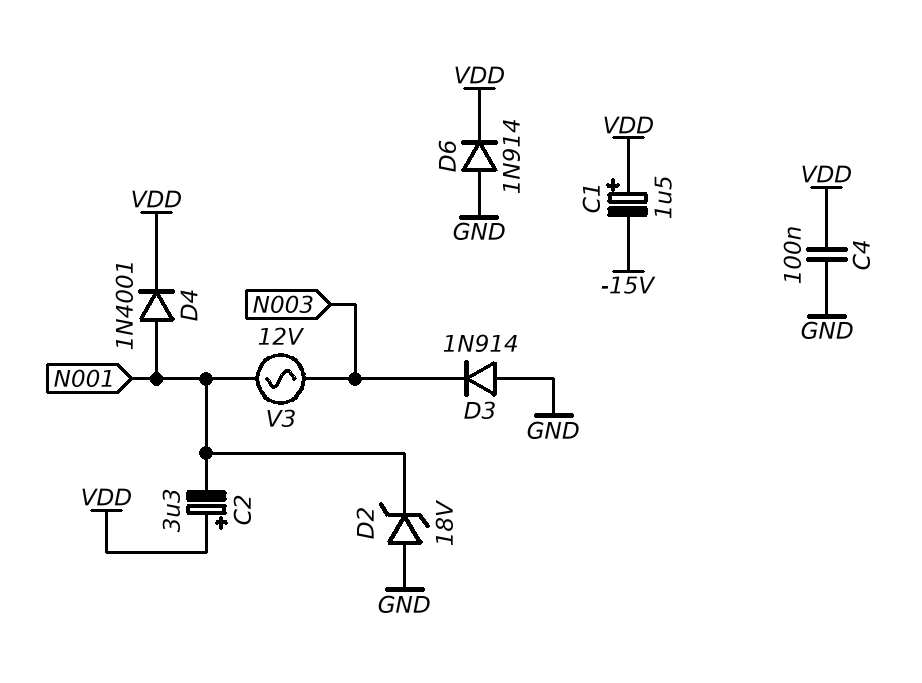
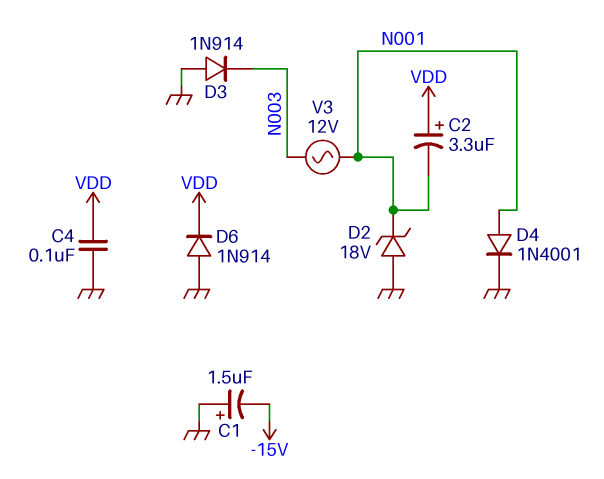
C1: 1.5uF (plus VDD, minus -15V) -> 1.5uF (plus GND, minus -15V)
D4: diode 1N4001 (A N001, K VDD) -> diode 1N4001 (A N001, K GND)

